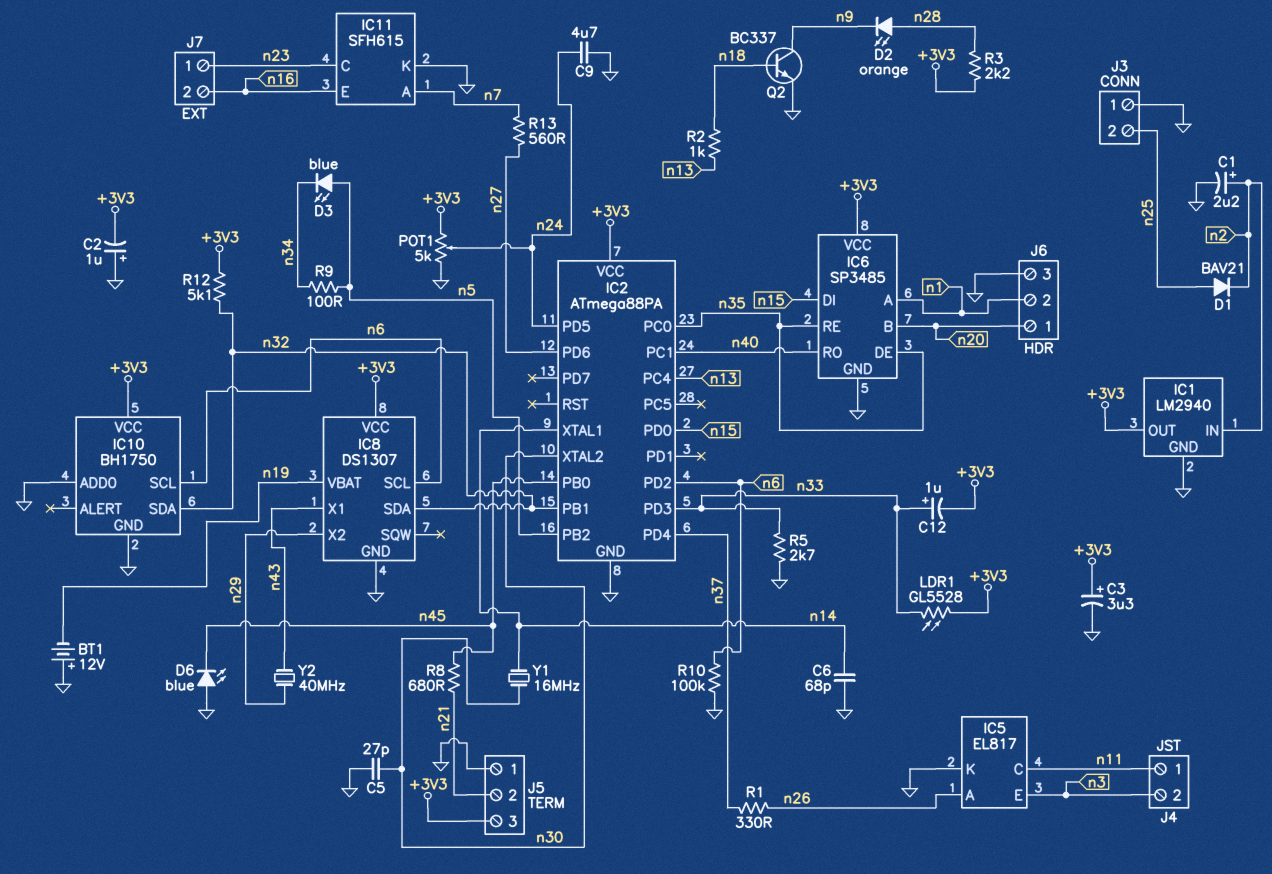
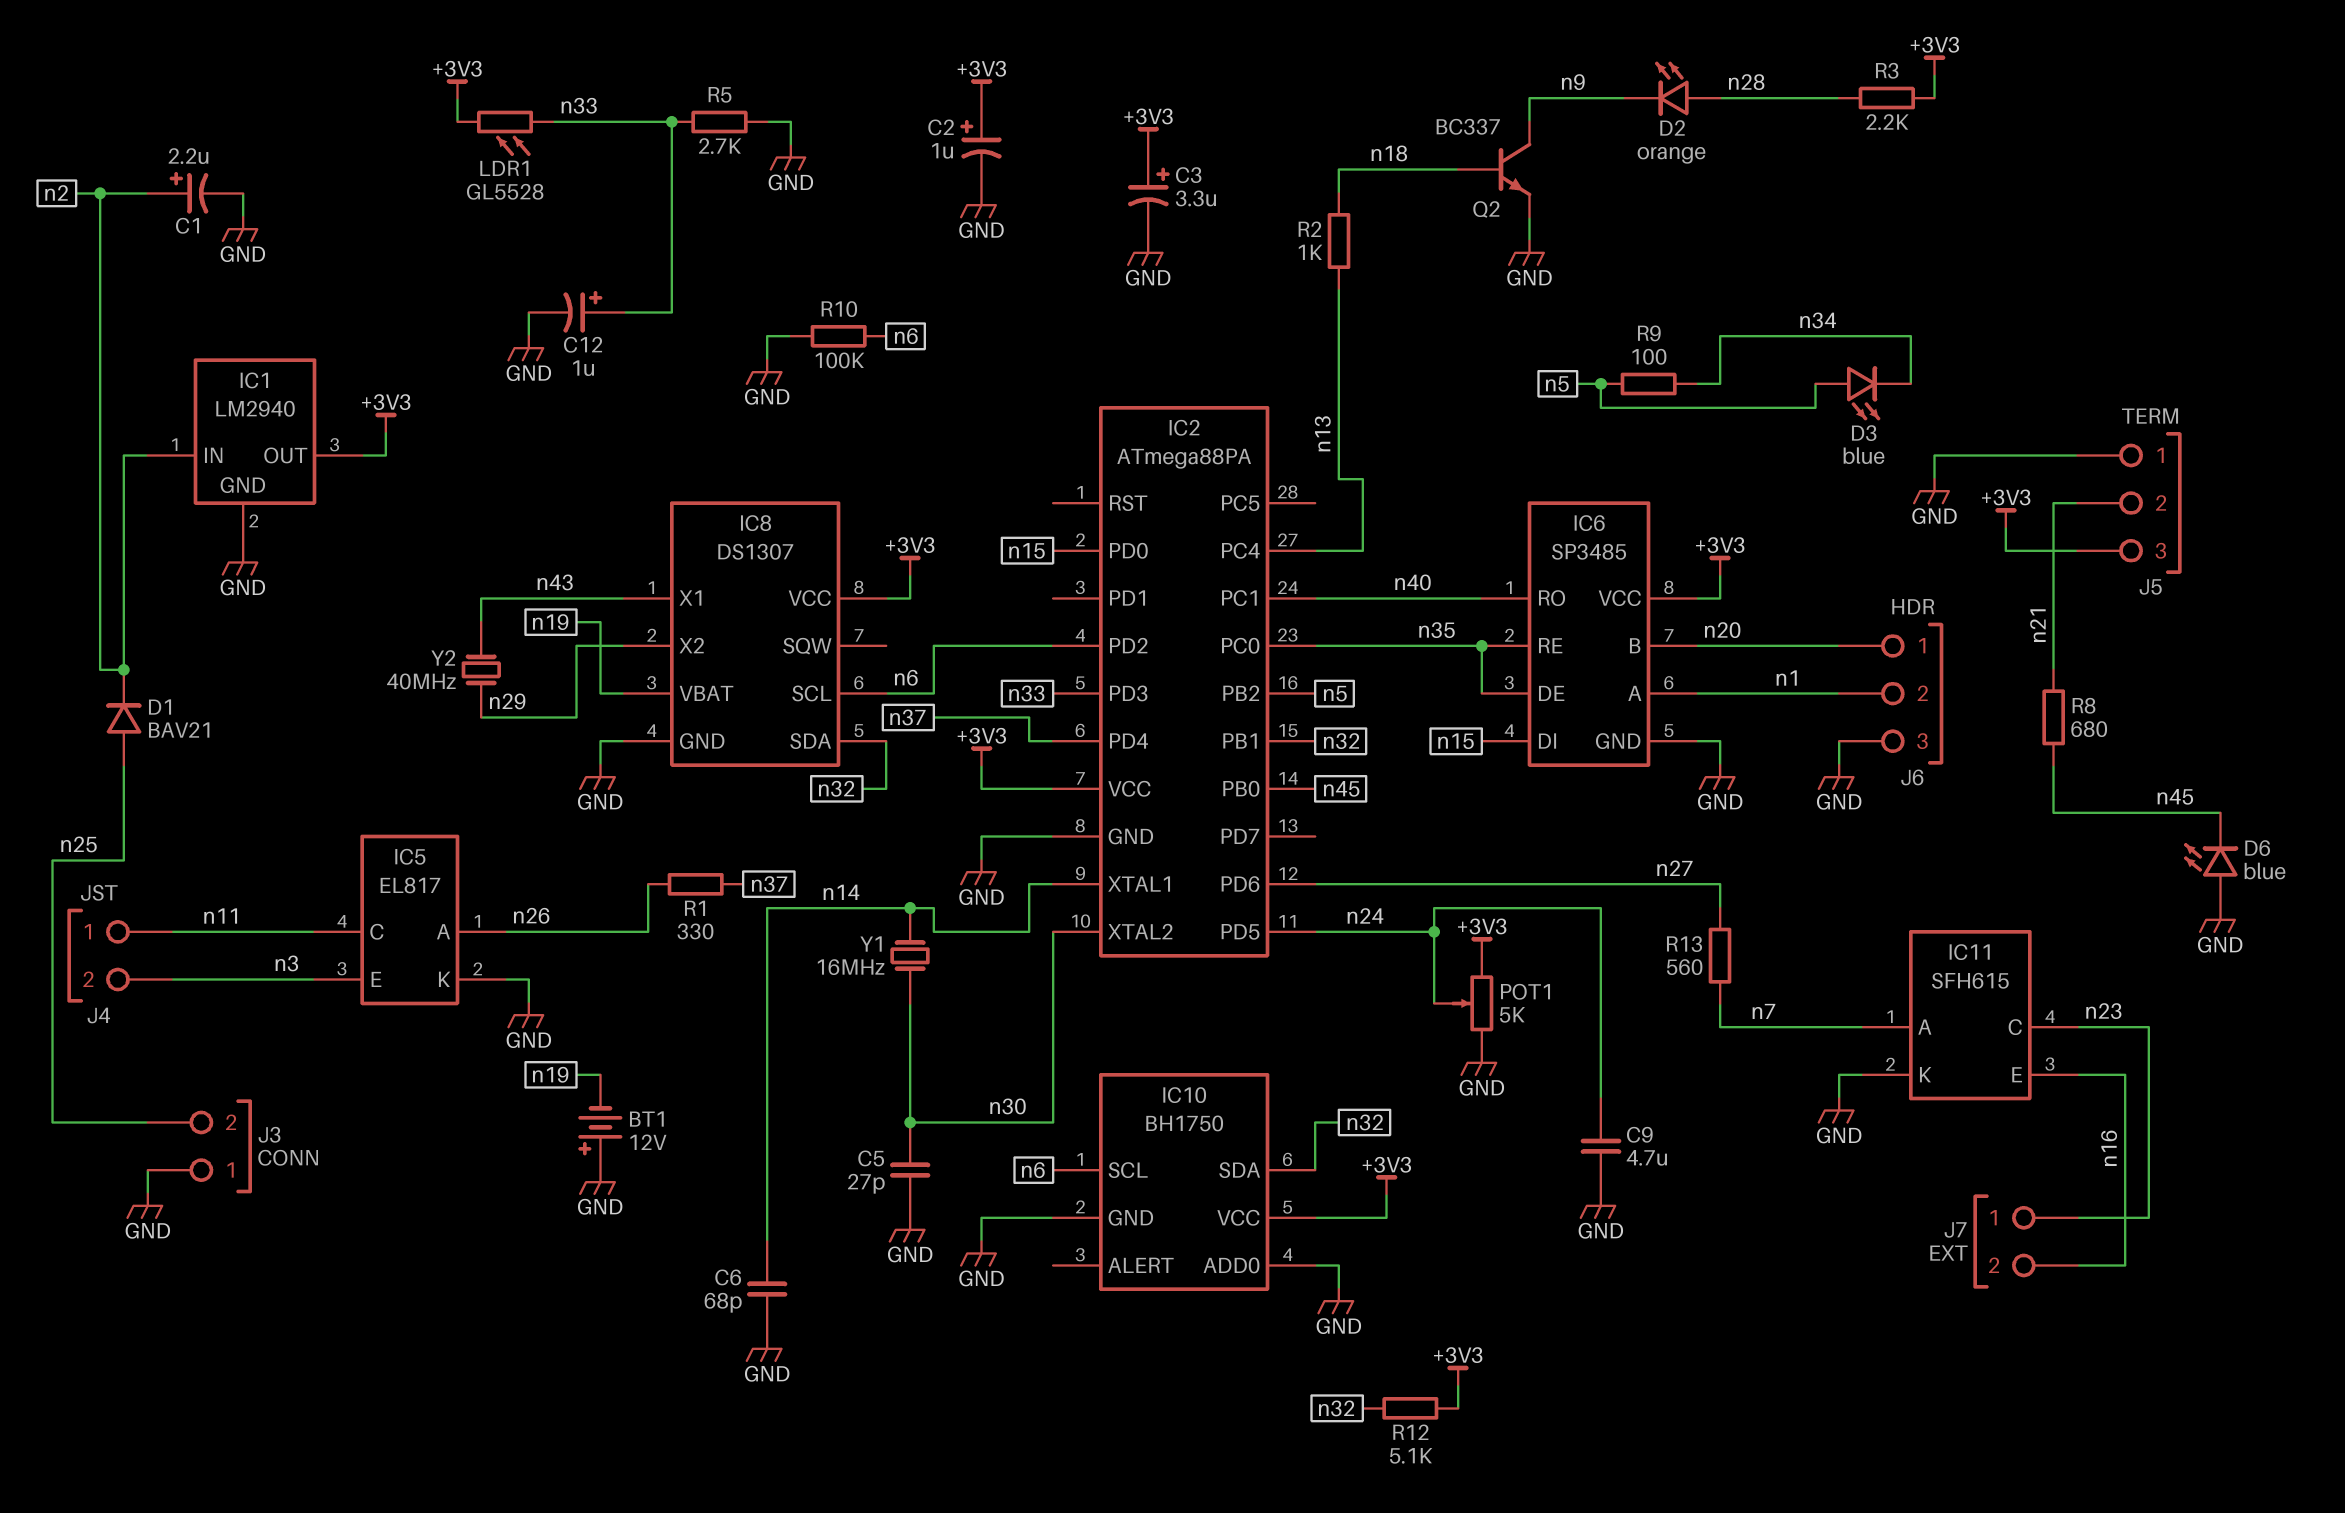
C2: 1uF (plus GND, minus +3V3) -> 1uF (plus +3V3, minus GND)
C12: 1uF (plus n33, minus +3V3) -> 1uF (plus n33, minus GND)

